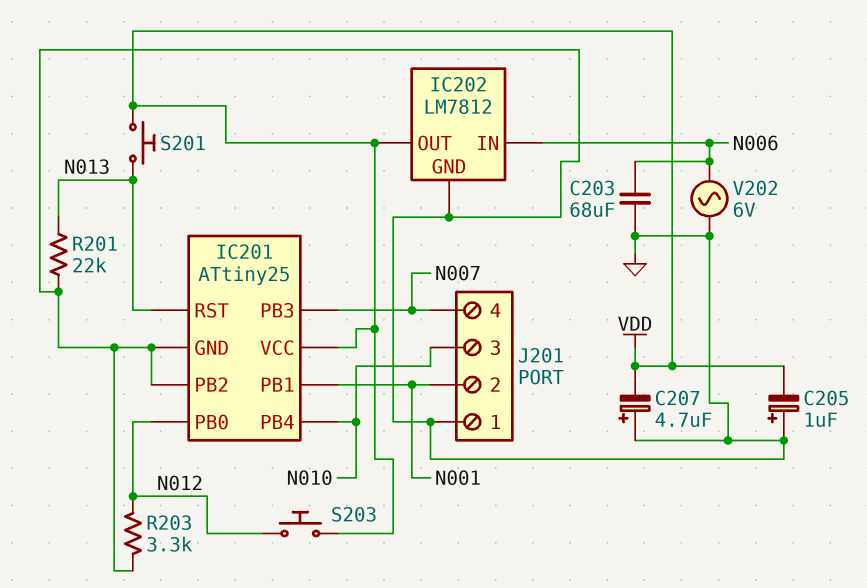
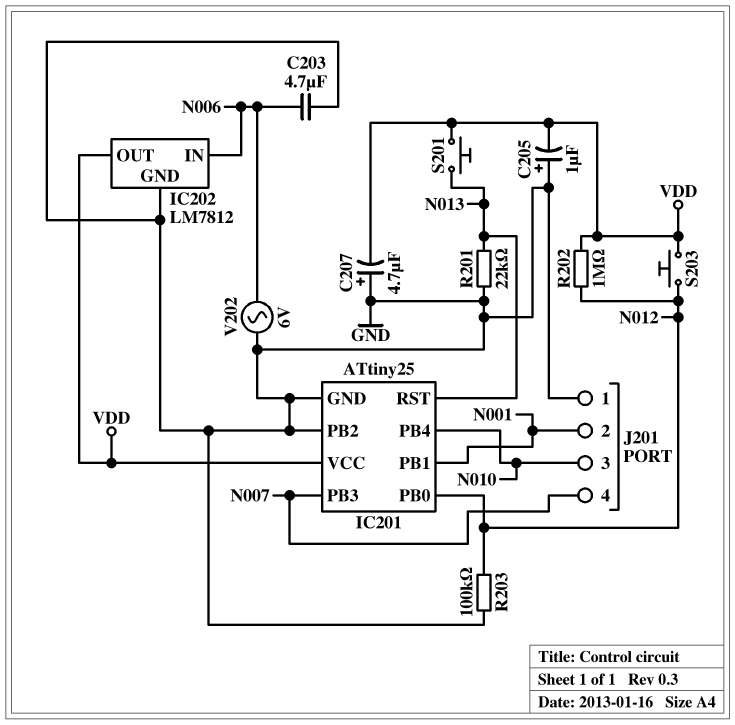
C203: 68uF (GND, N006) -> 4.7uF (GND, N006)
R202: none -> 1M (N012, VDD)
R203: 3.3k (GND, N012) -> 100k (GND, N012)

